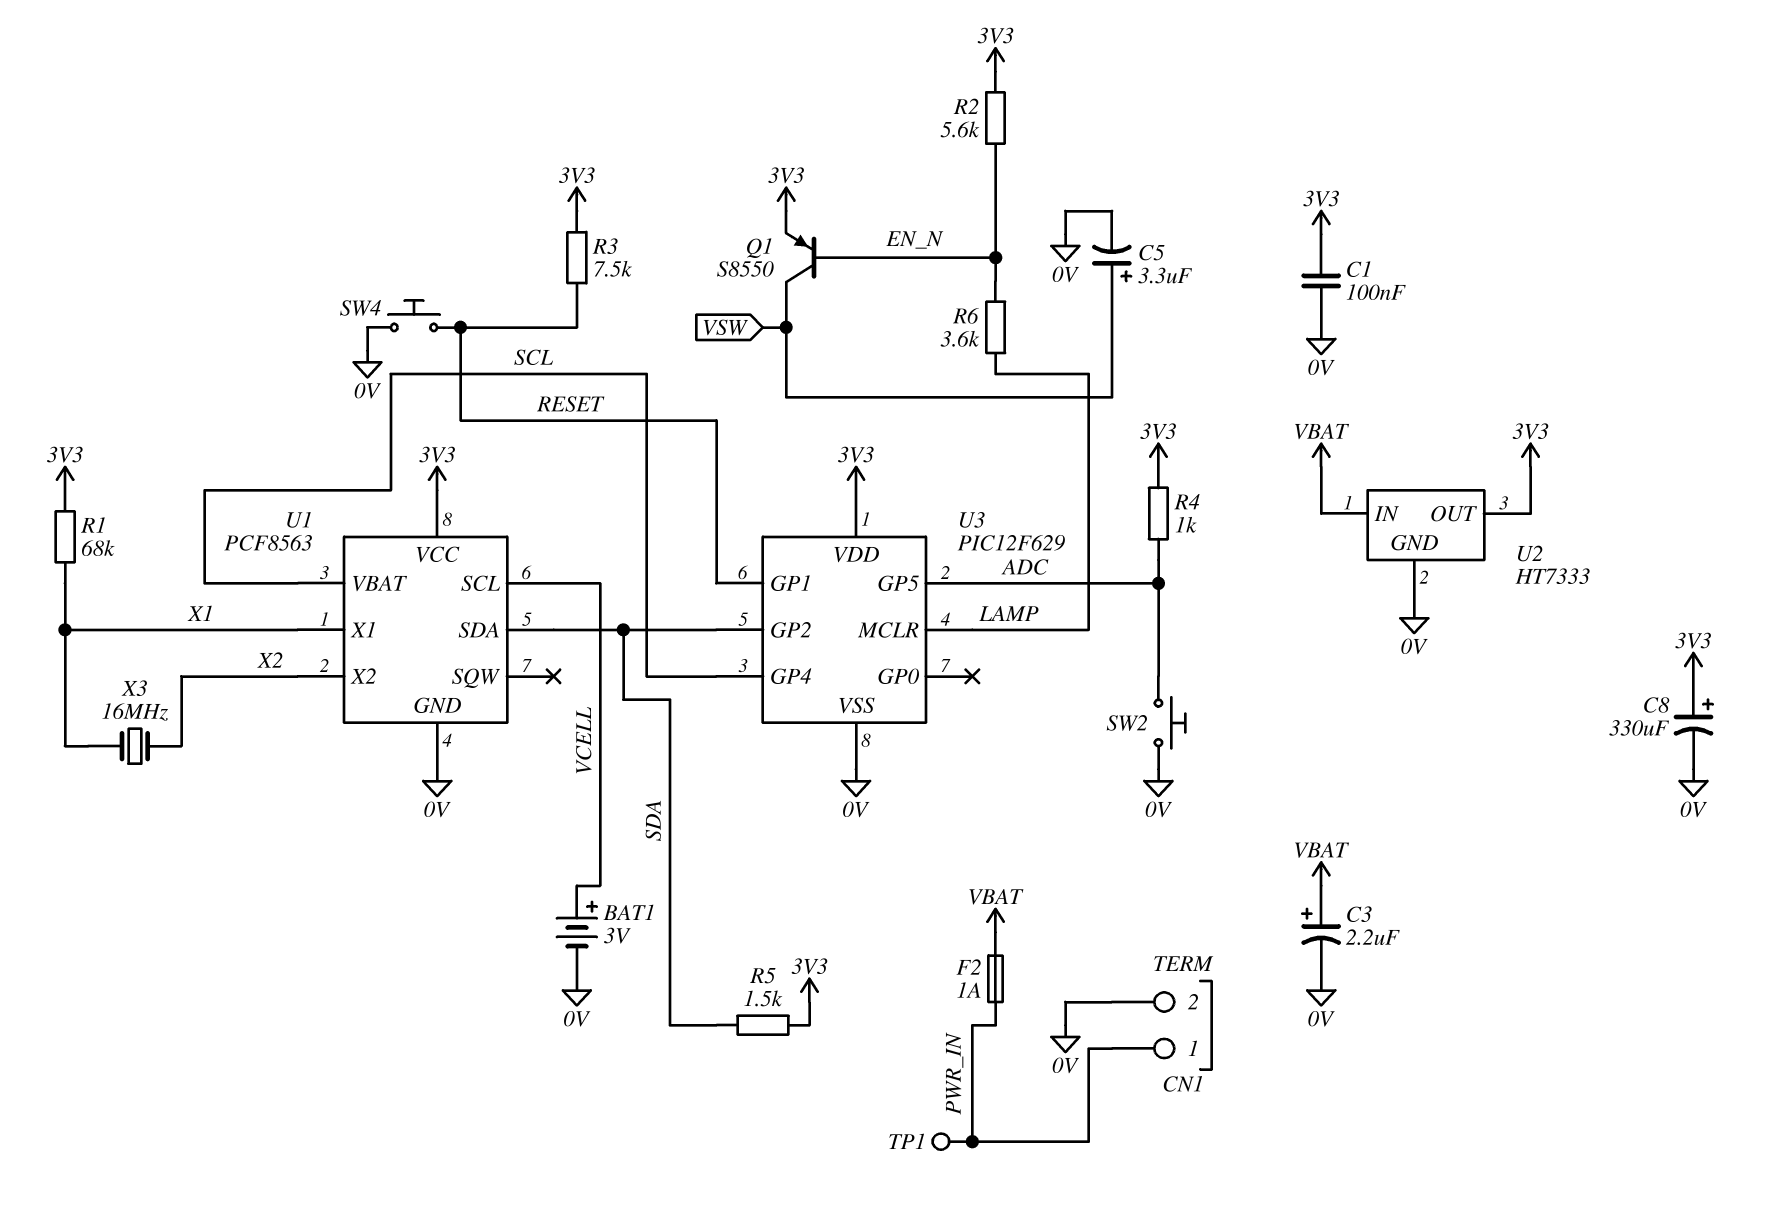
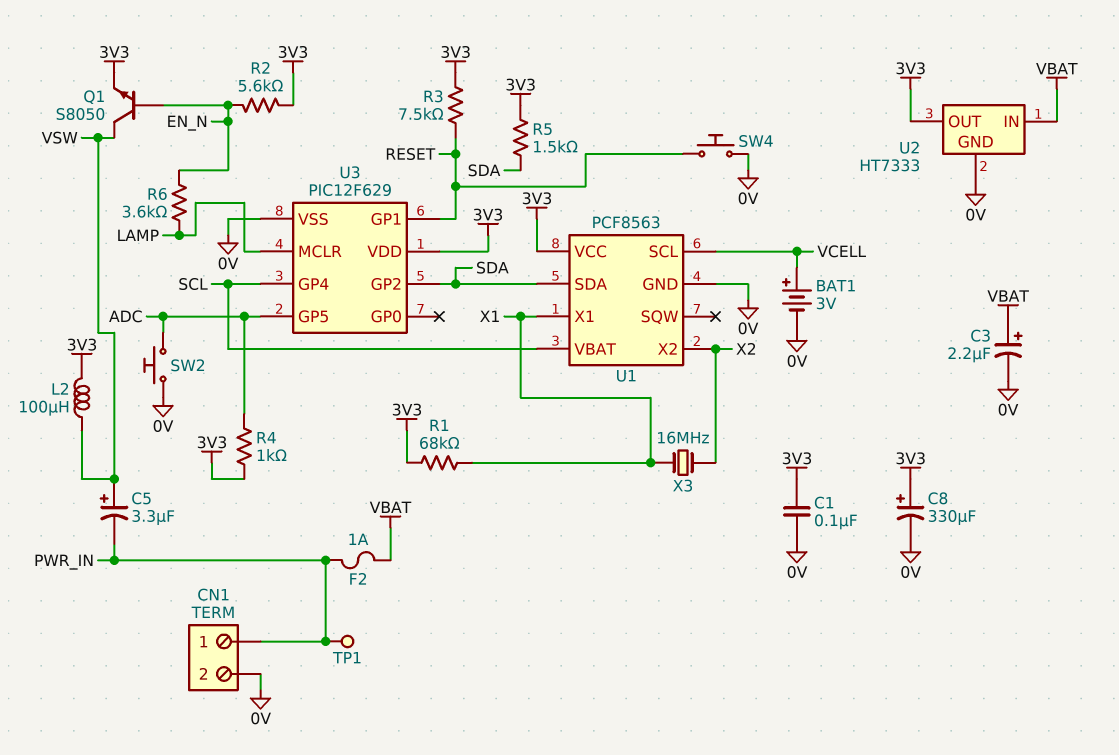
C5: 3.3uF (plus VSW, minus 0V) -> 3.3uF (plus VSW, minus PWR_IN)
L2: none -> 100uH (3V3, VSW)
Q1: PNP S8550 (B EN_N, C VSW, E 3V3) -> NPN S8050 (B EN_N, C VSW, E 3V3)

